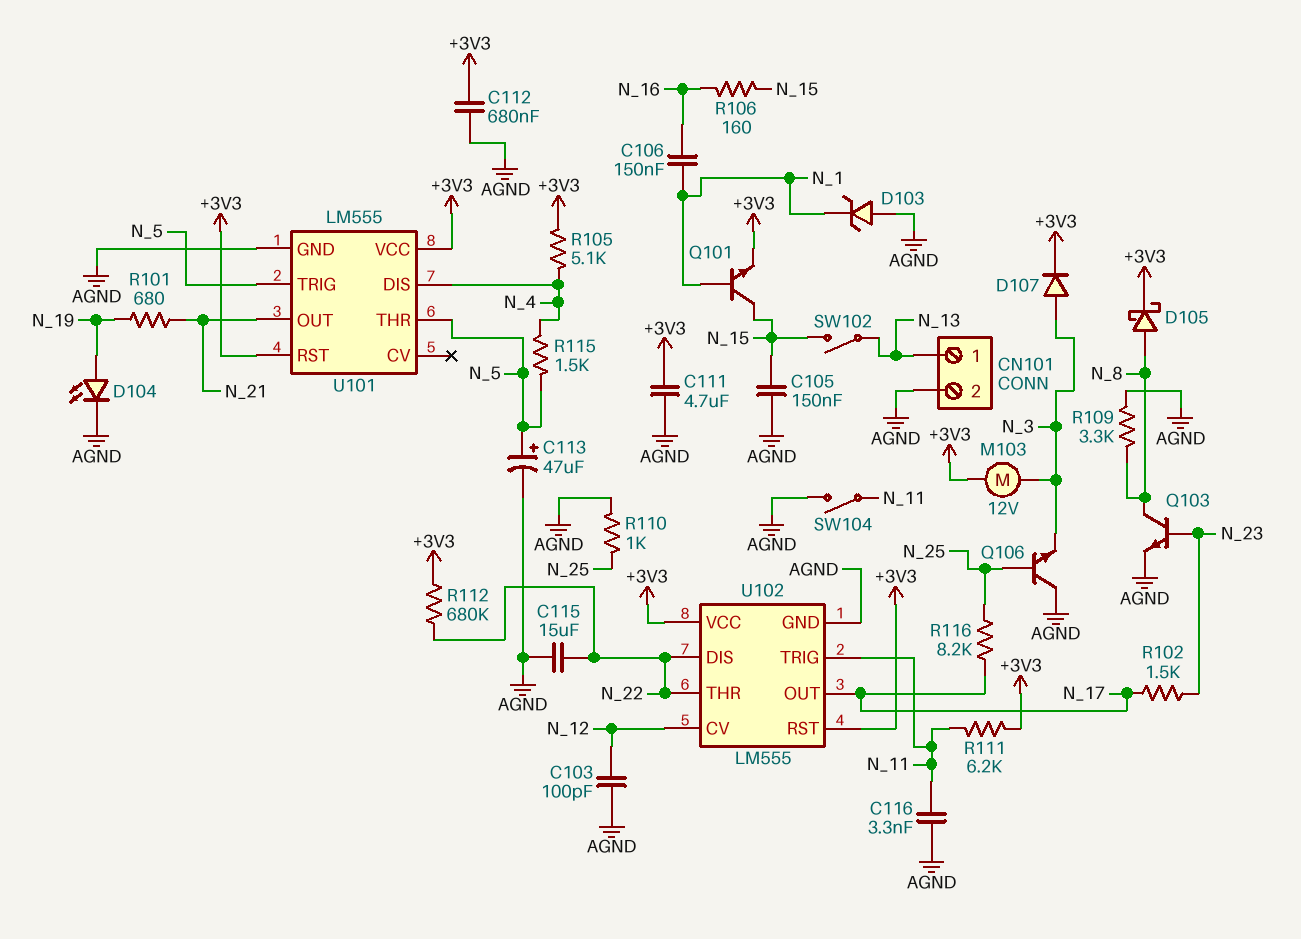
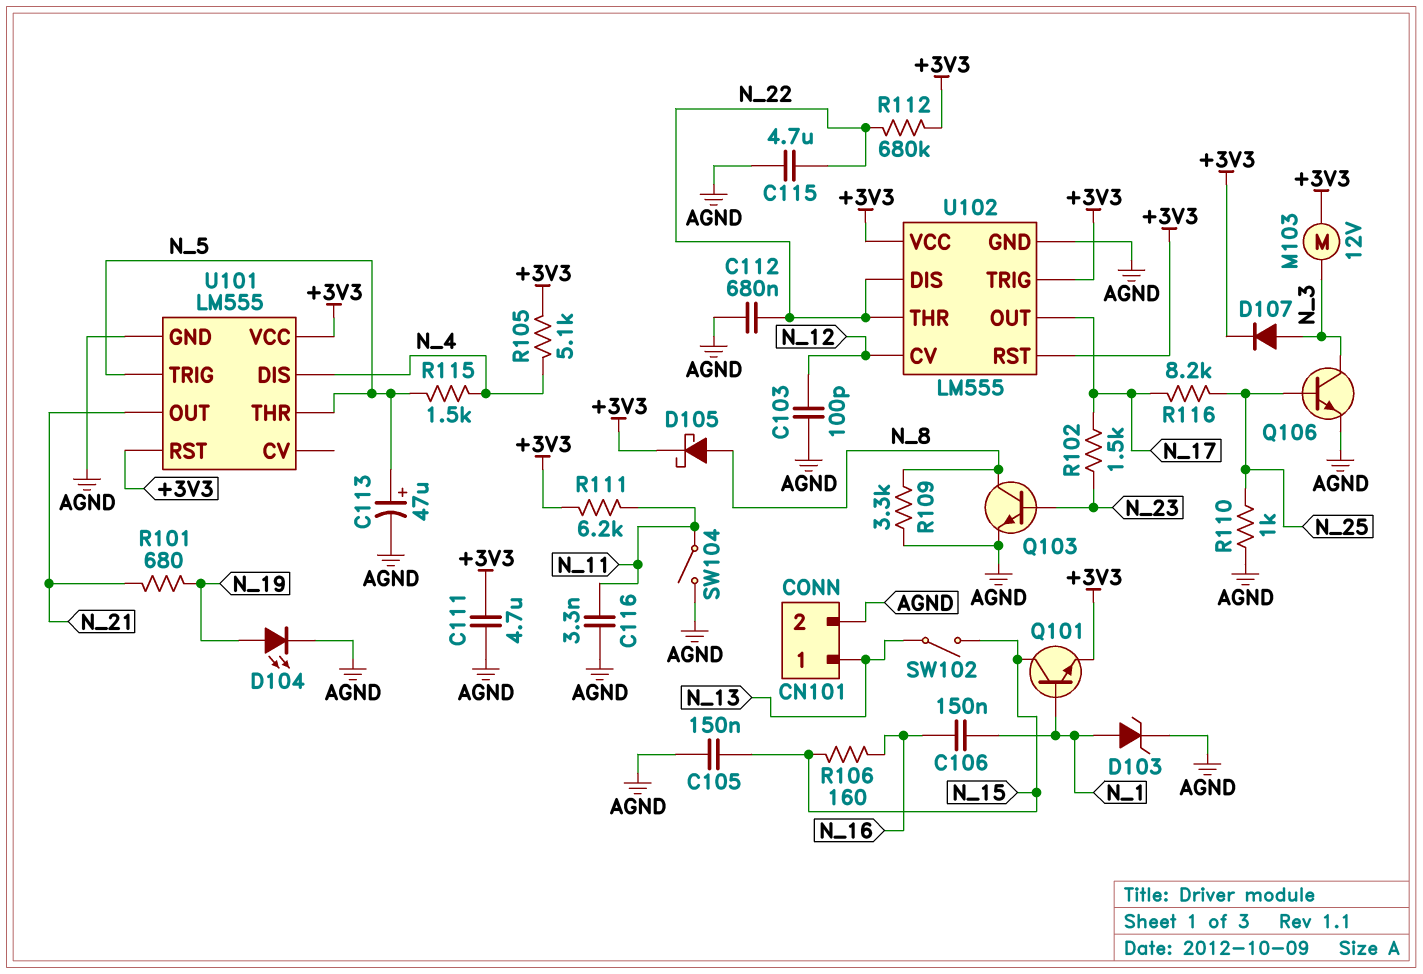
C112: 680nF (+3V3, AGND) -> 680nF (AGND, N_22)
C115: 15uF (AGND, N_22) -> 4.7uF (AGND, N_22)
D103: zener (A AGND, K N_1) -> zener (A N_1, K AGND)
Q106: NPN (B N_25, C AGND, E N_3) -> NPN (B N_25, C N_3, E AGND)
U102 pin TRIG: N_11 -> +3V3

